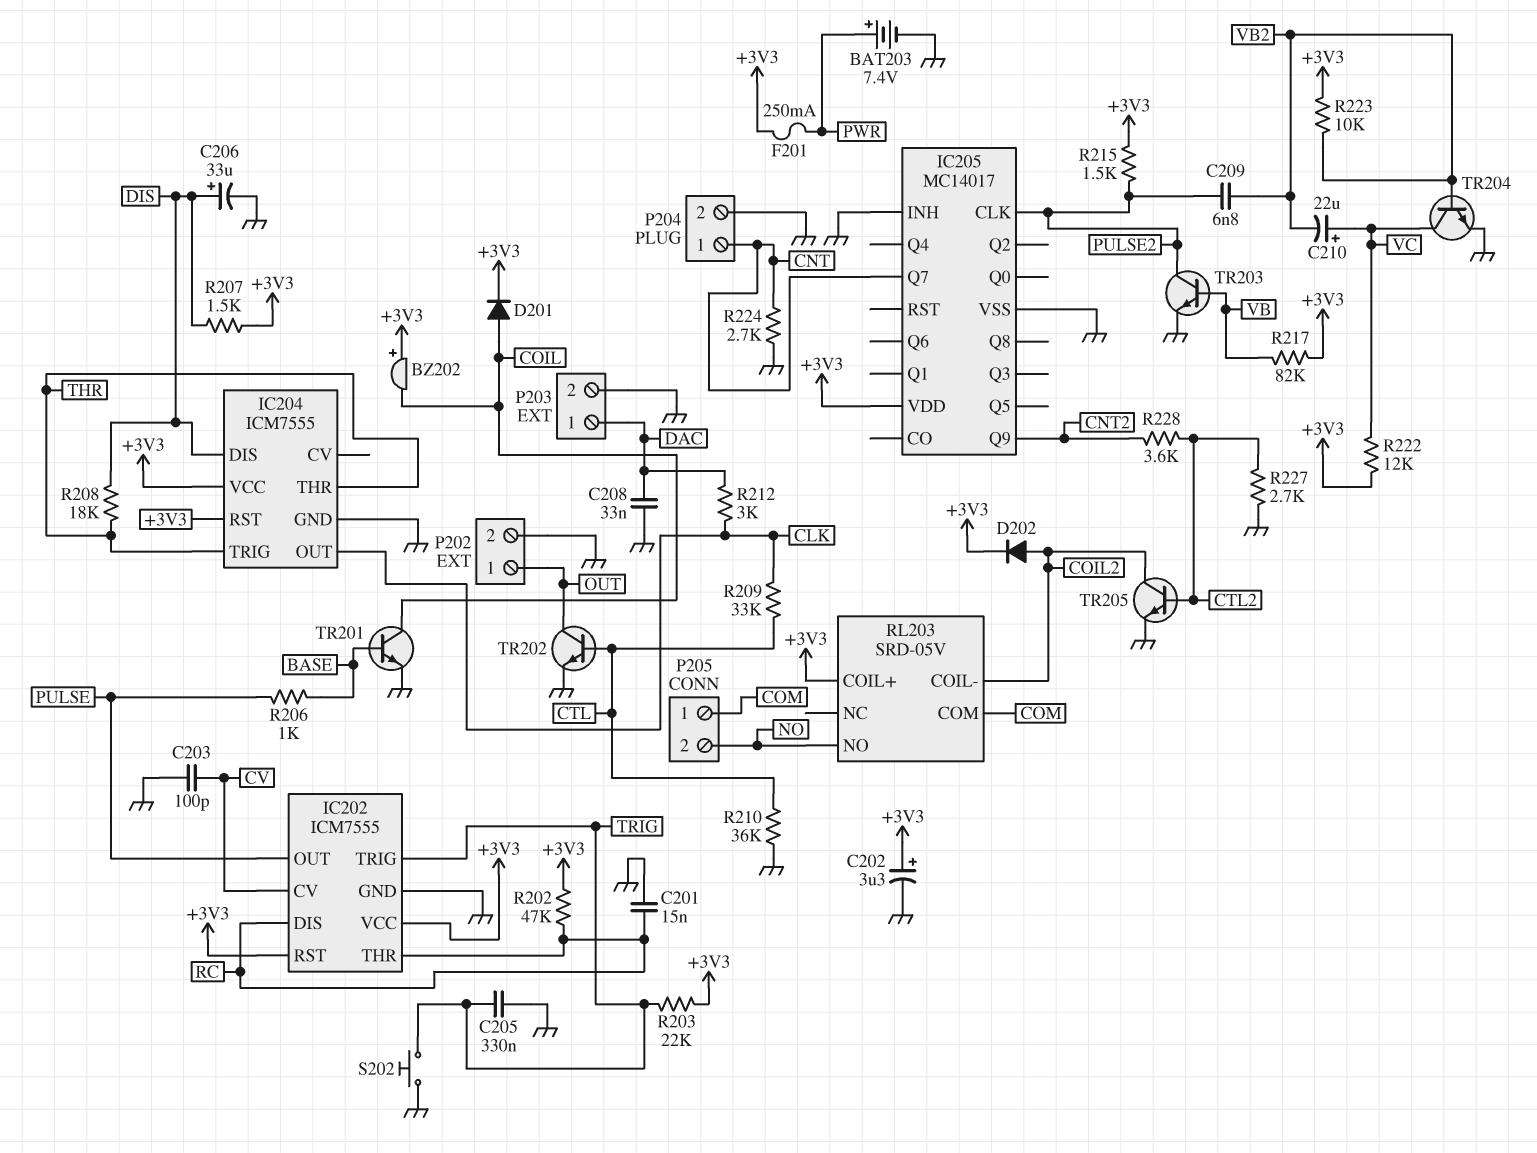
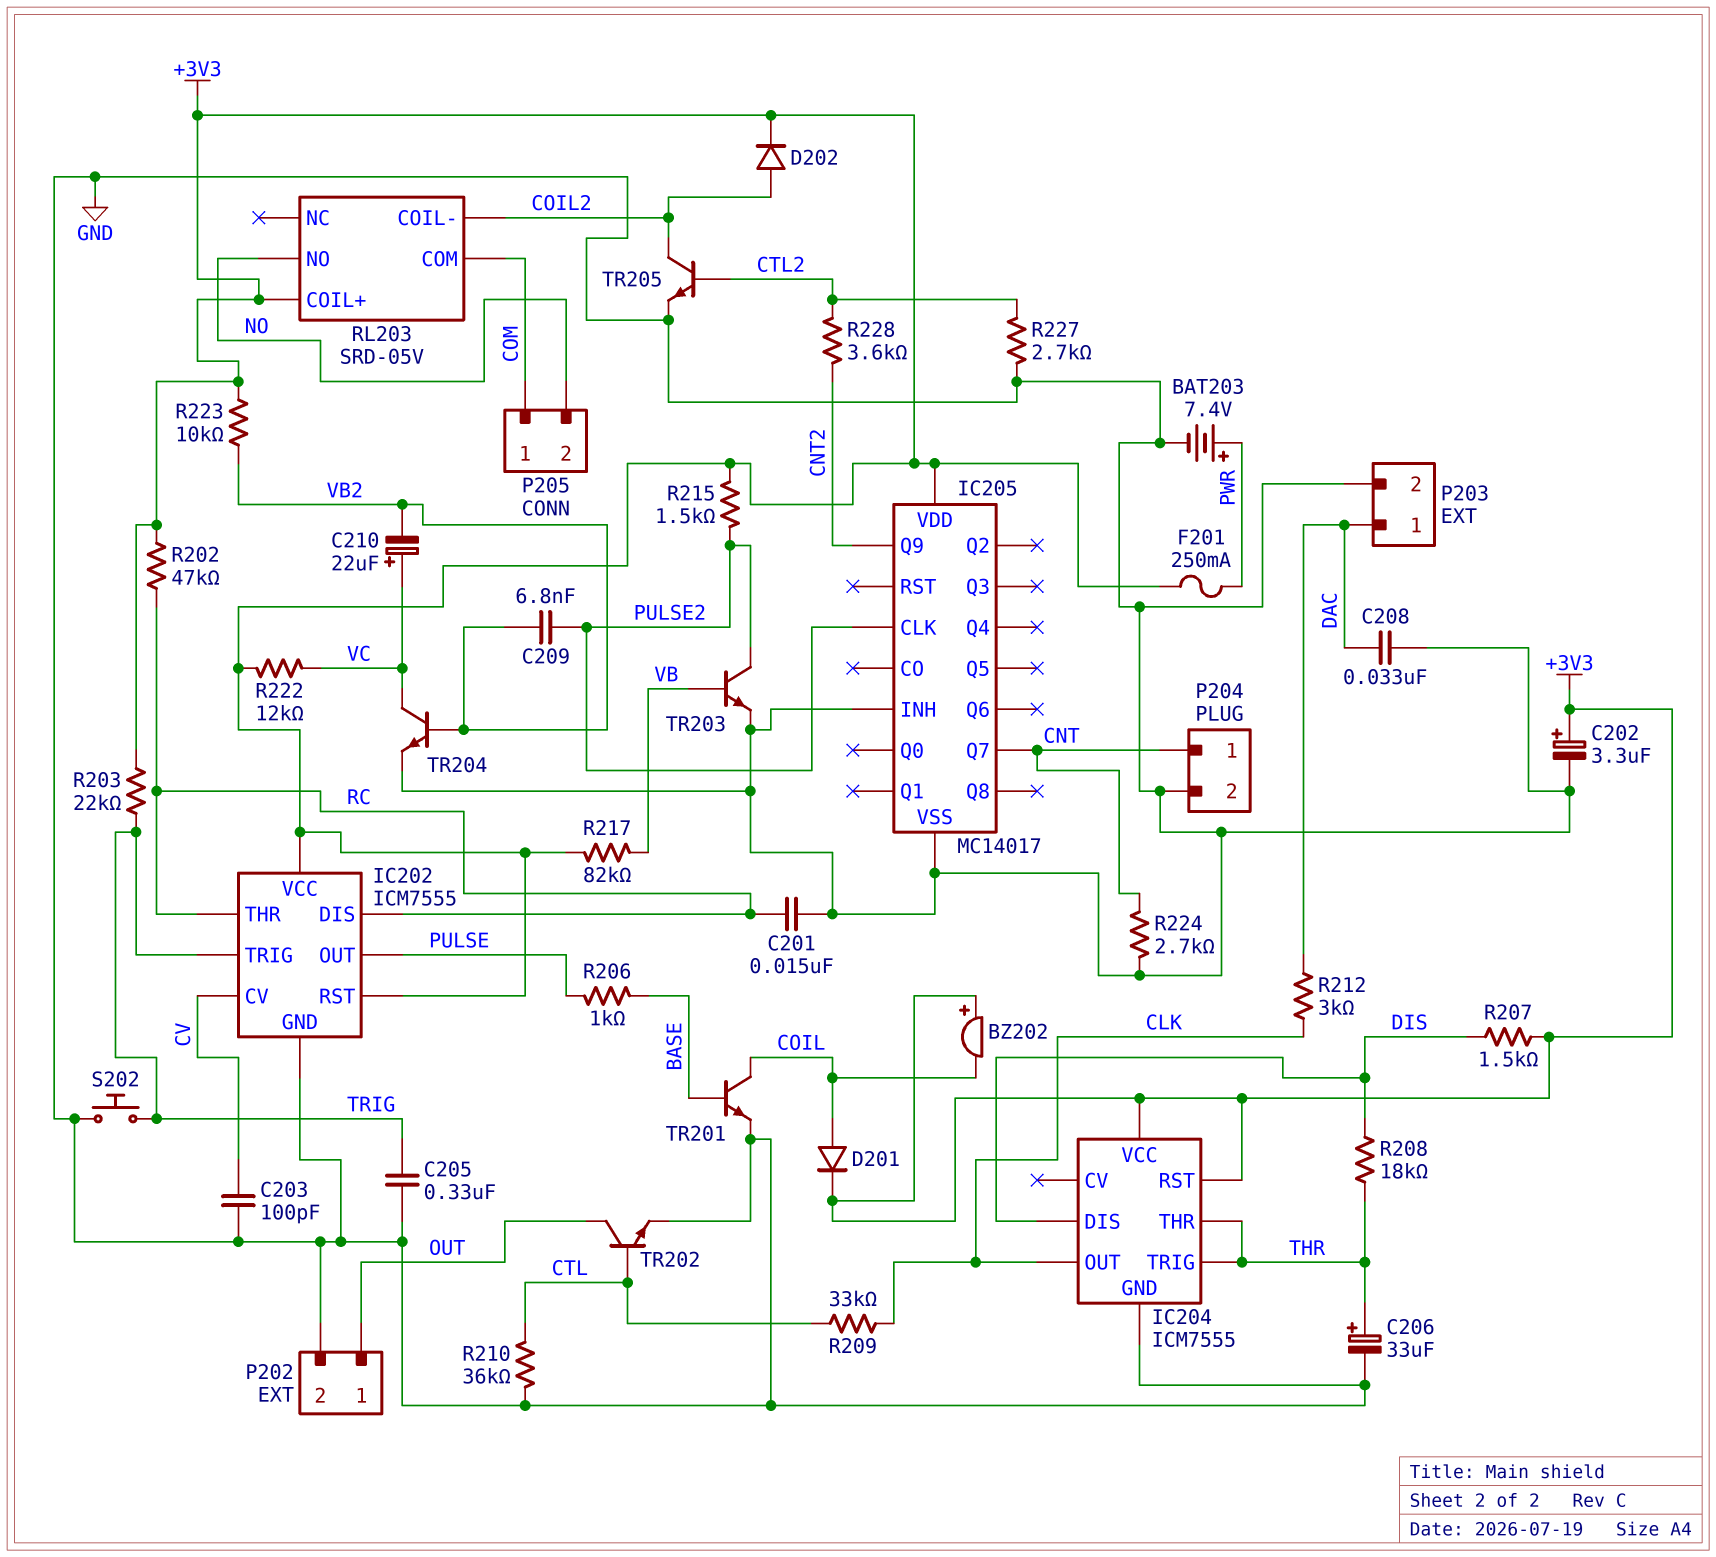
C206: 33uF (plus DIS, minus GND) -> 33uF (plus THR, minus GND)

